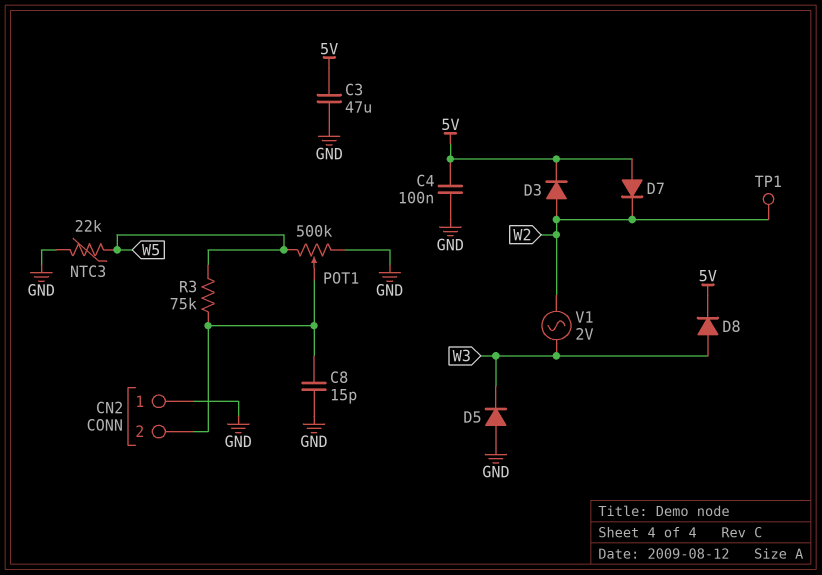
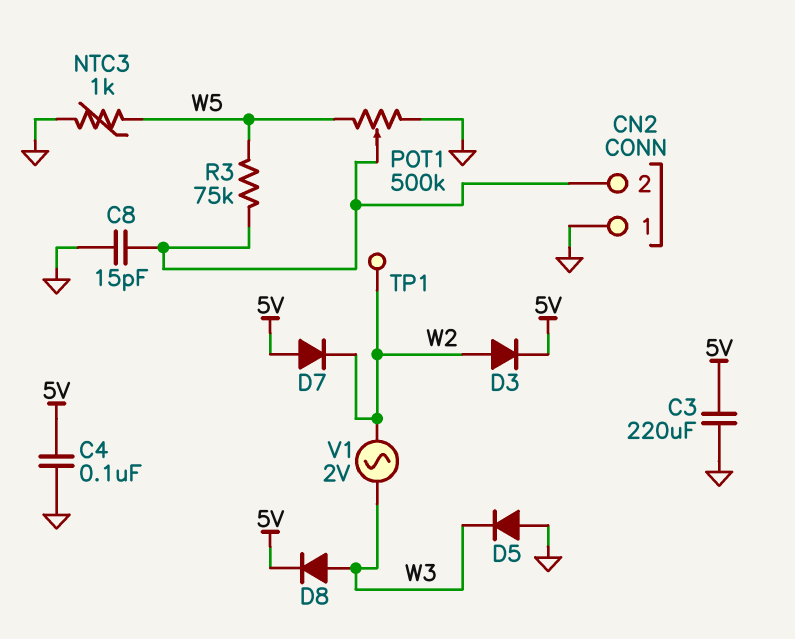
C3: 47uF (5V, GND) -> 220uF (5V, GND)
NTC3: 22k (GND, W5) -> 1k (GND, W5)

